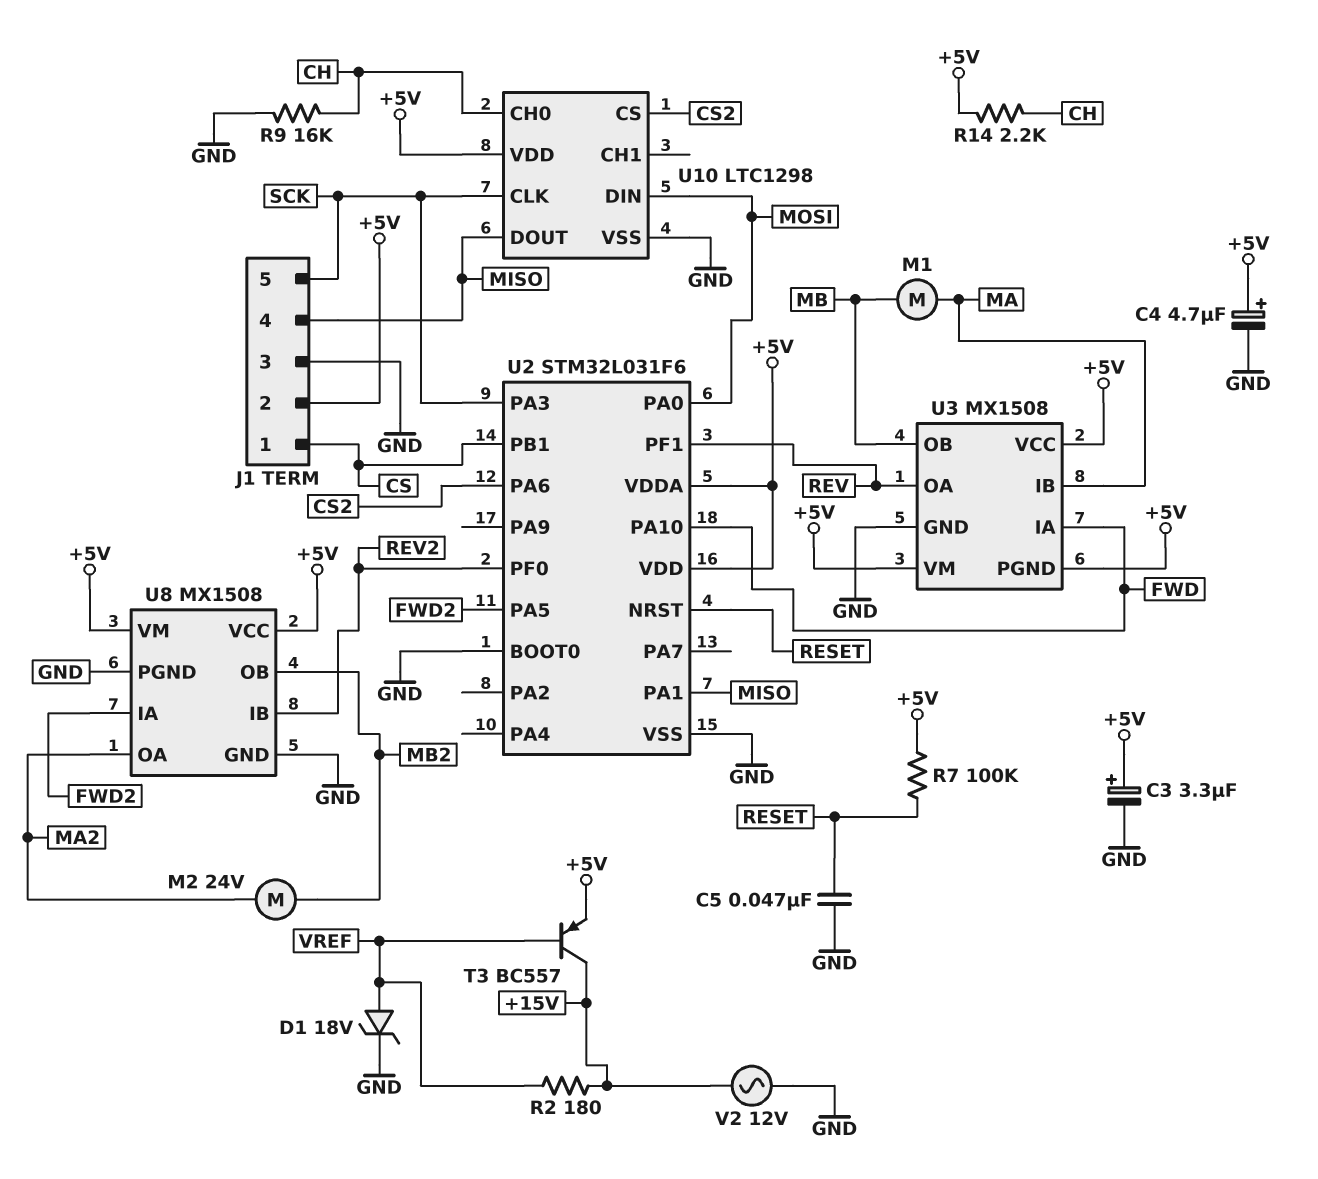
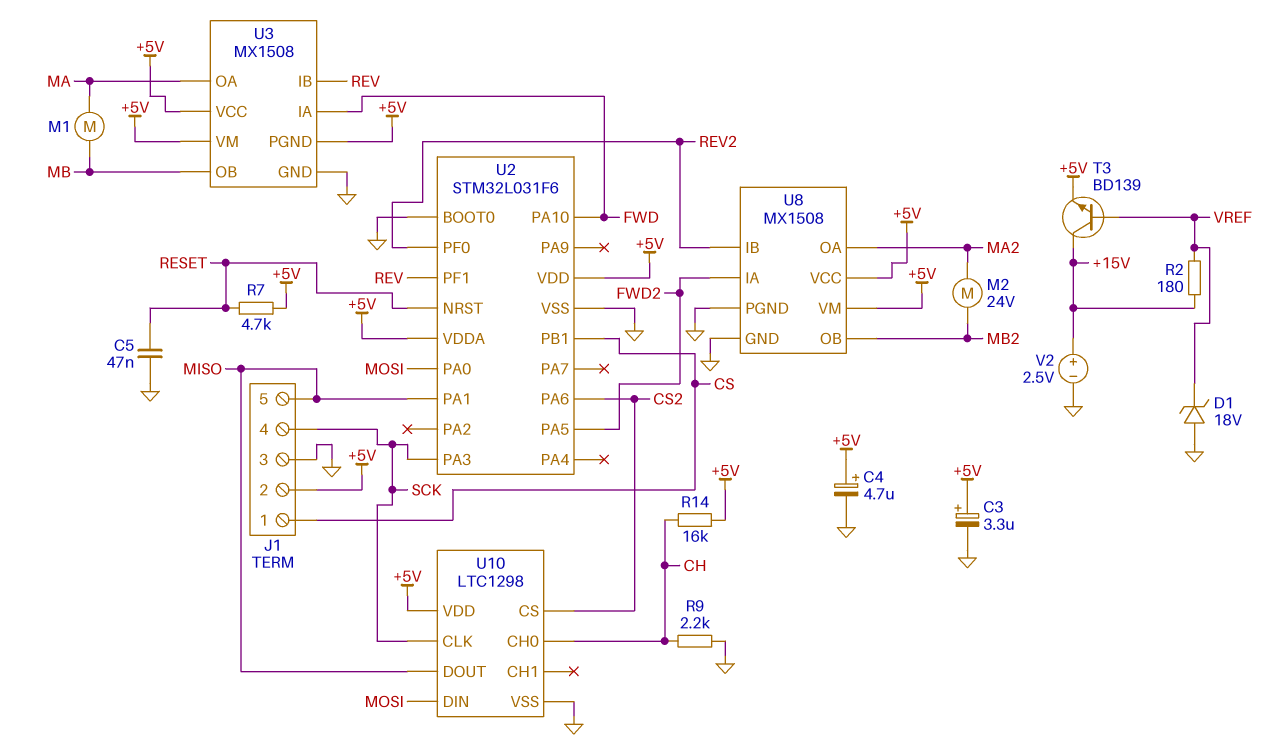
D1: zener 18V (A VREF, K GND) -> zener 18V (A GND, K VREF)
J1 pin 4: MISO -> SCK
J1 pin 5: SCK -> MISO
R7: 100k (+5V, RESET) -> 4.7k (+5V, RESET)
R9: 16k (CH, GND) -> 2.2k (CH, GND)
R14: 2.2k (+5V, CH) -> 16k (+5V, CH)
T3: PNP BC557 (B VREF, C +15V, E +5V) -> NPN BD139 (B VREF, C +15V, E +5V)
U3 pin IB: MA -> REV
U3 pin OA: REV -> MA
V2: AC 12V (+15V, GND) -> 2.5V (plus +15V, minus GND)

